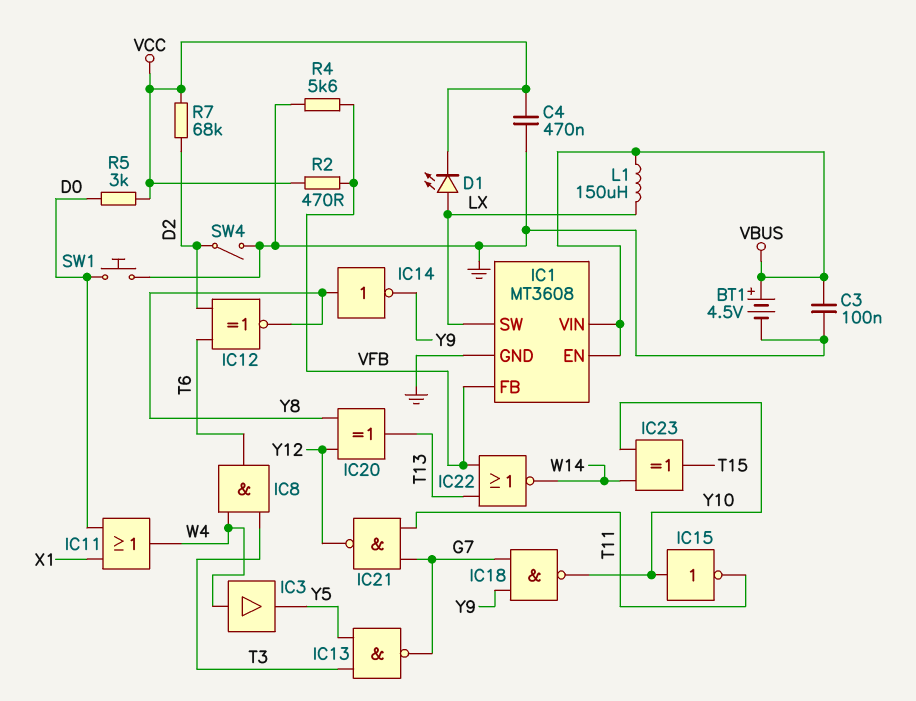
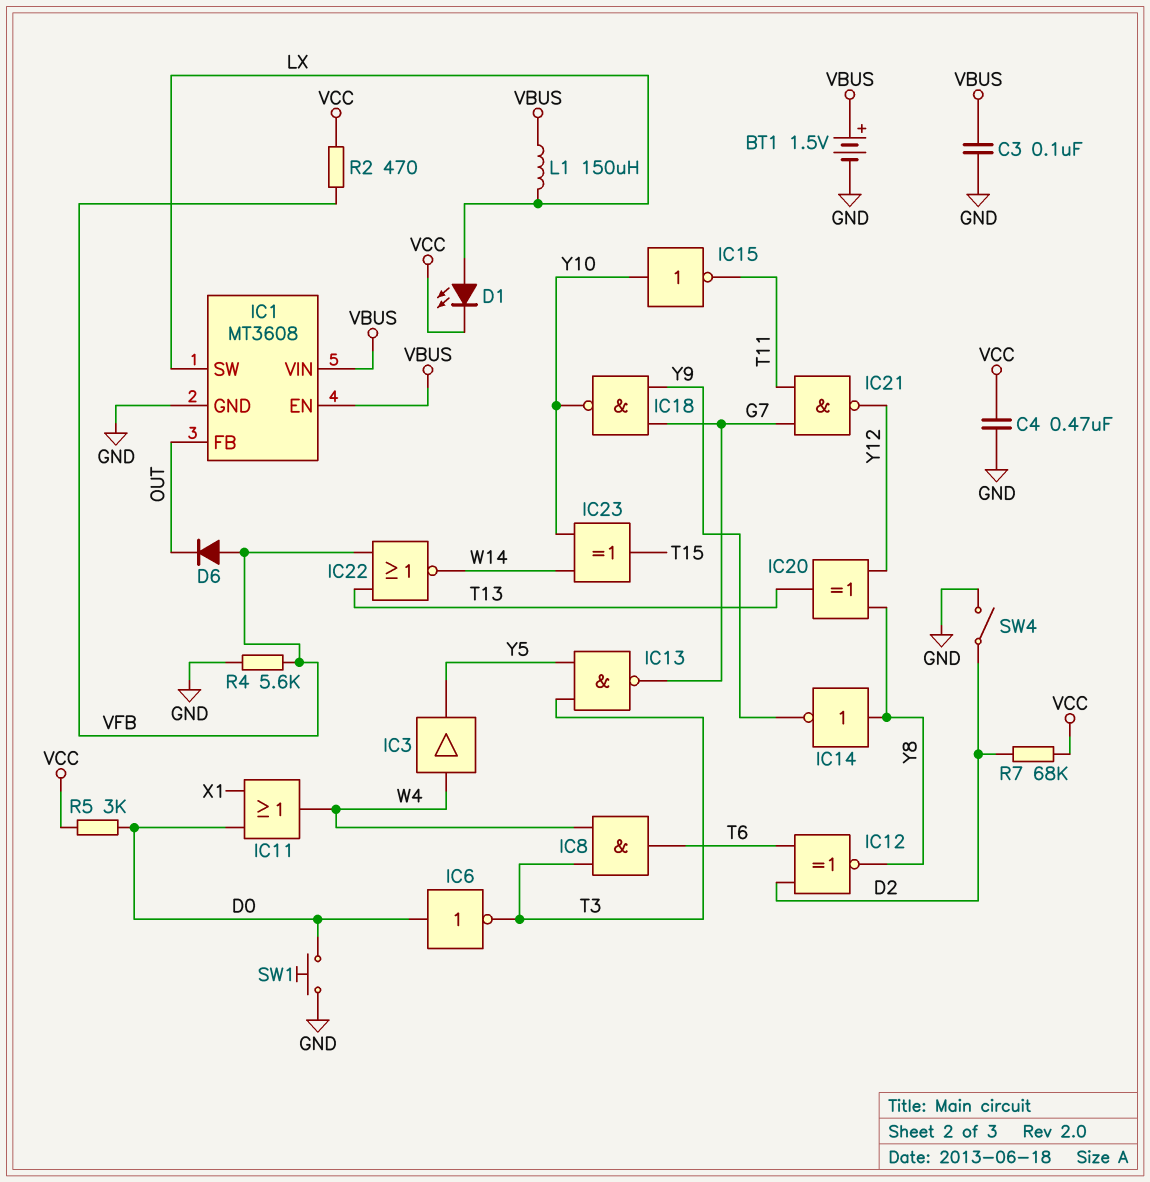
BT1: 4.5V (plus VBUS, minus GND) -> 1.5V (plus VBUS, minus GND)
D6: none -> diode (A VFB, K OUT)
IC1 pin FB: VFB -> OUT
IC6: none -> NOT (in D0, out T3)

